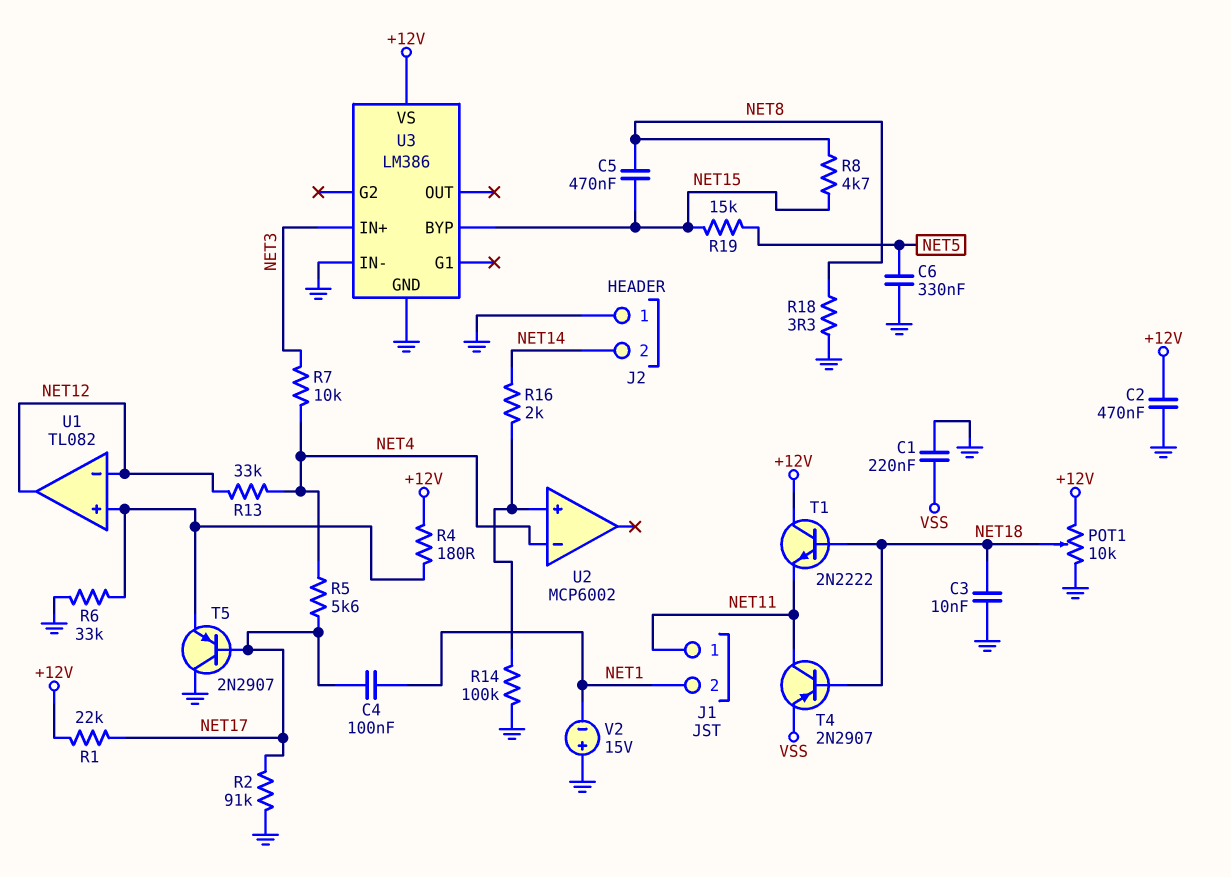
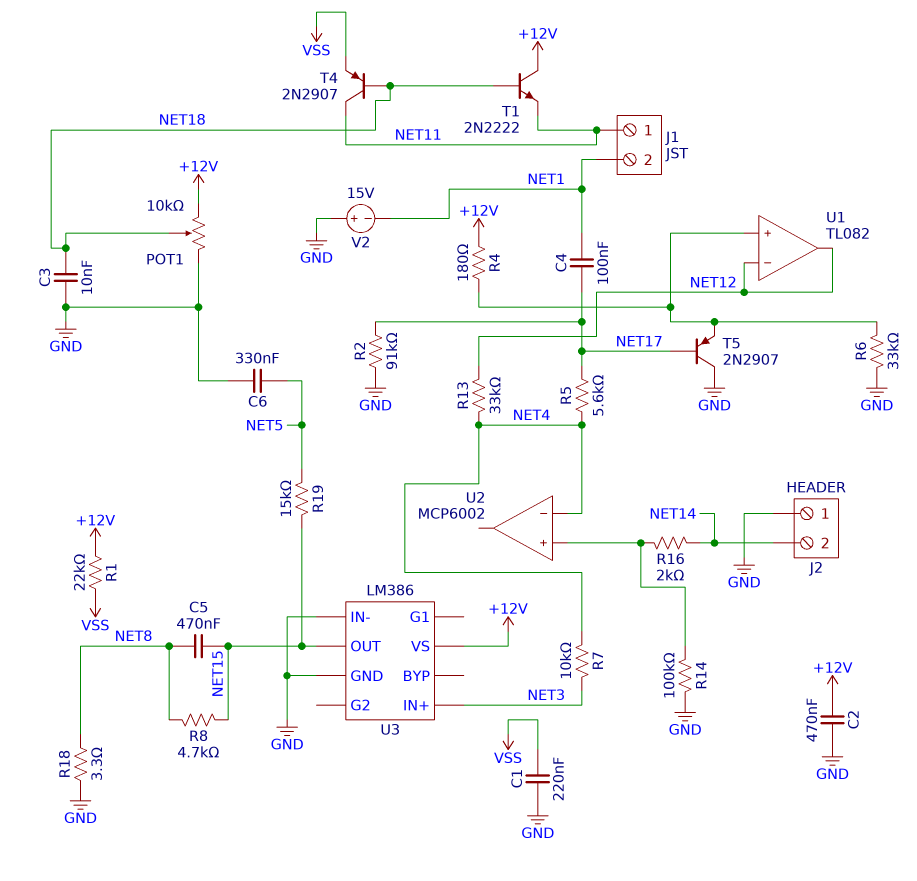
R1: 22k (+12V, NET17) -> 22k (+12V, VSS)
U3 pin BYP: NET15 -> none
U3 pin OUT: none -> NET15

